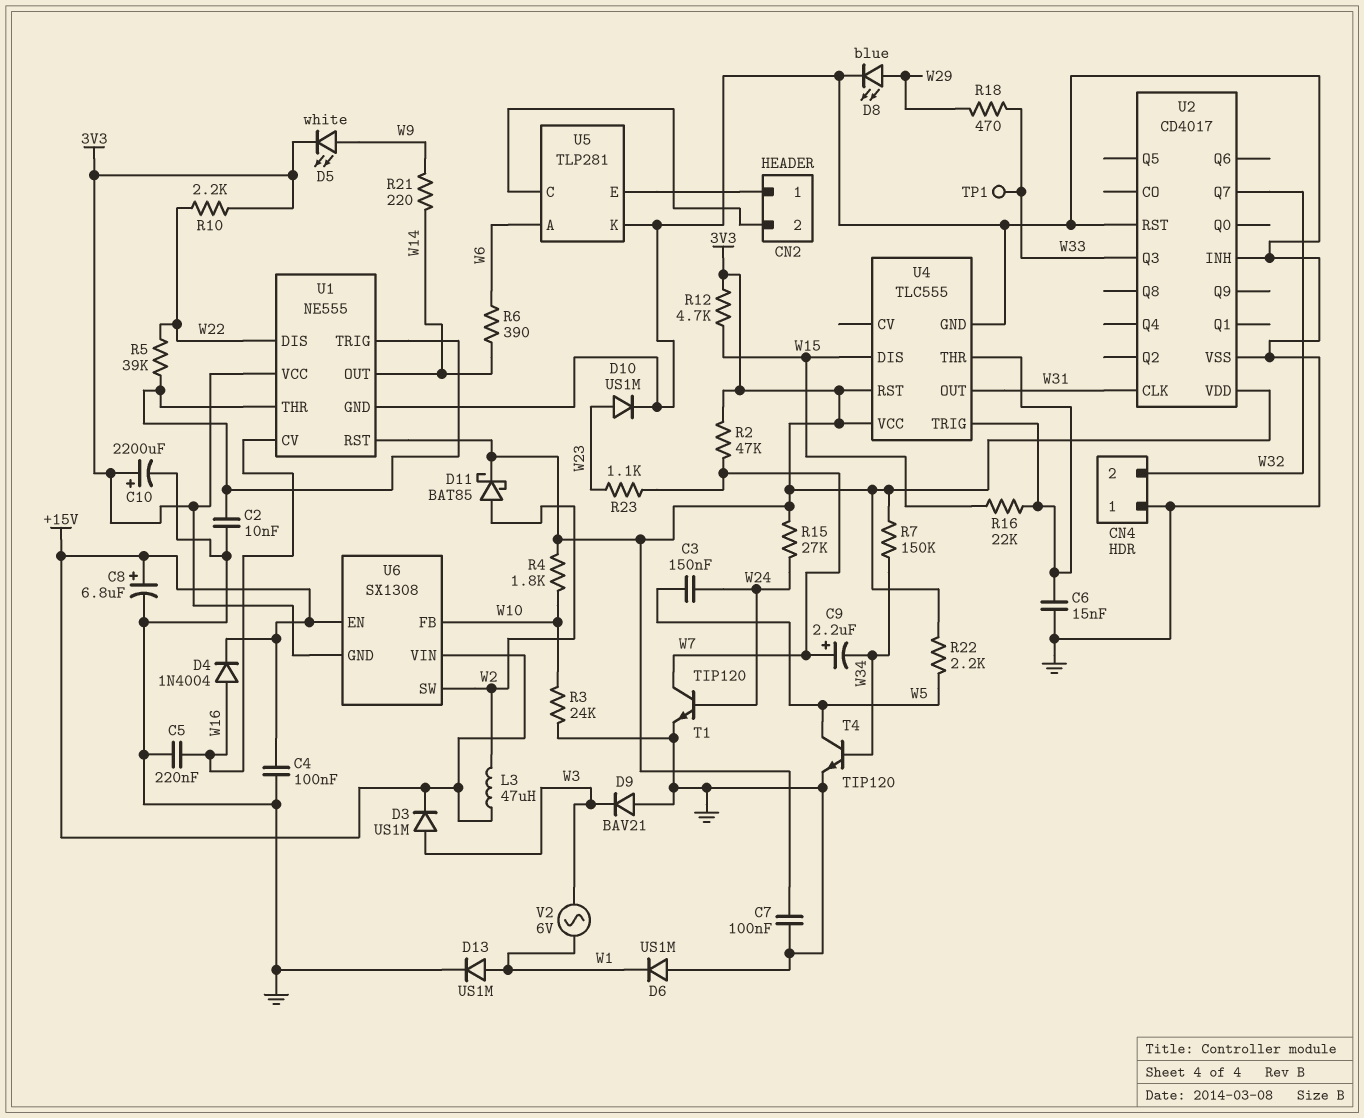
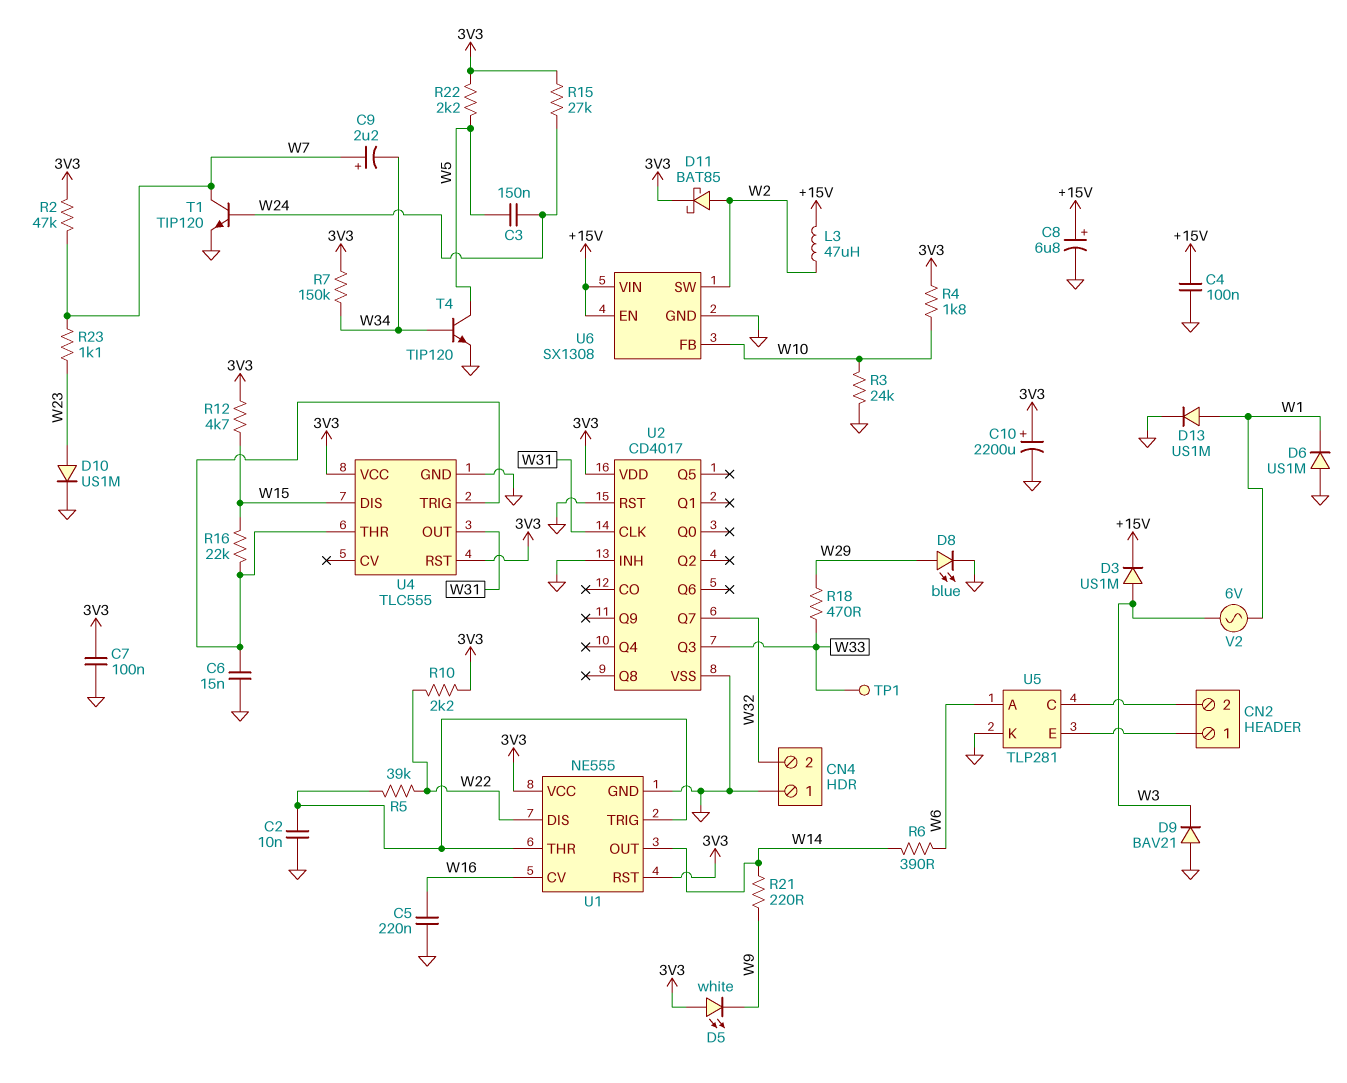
D4: diode 1N4004 (A W16, K +15V) -> none
D5: LED white (A W9, K 3V3) -> LED white (A 3V3, K W9)
U6 pin GND: 3V3 -> GND

